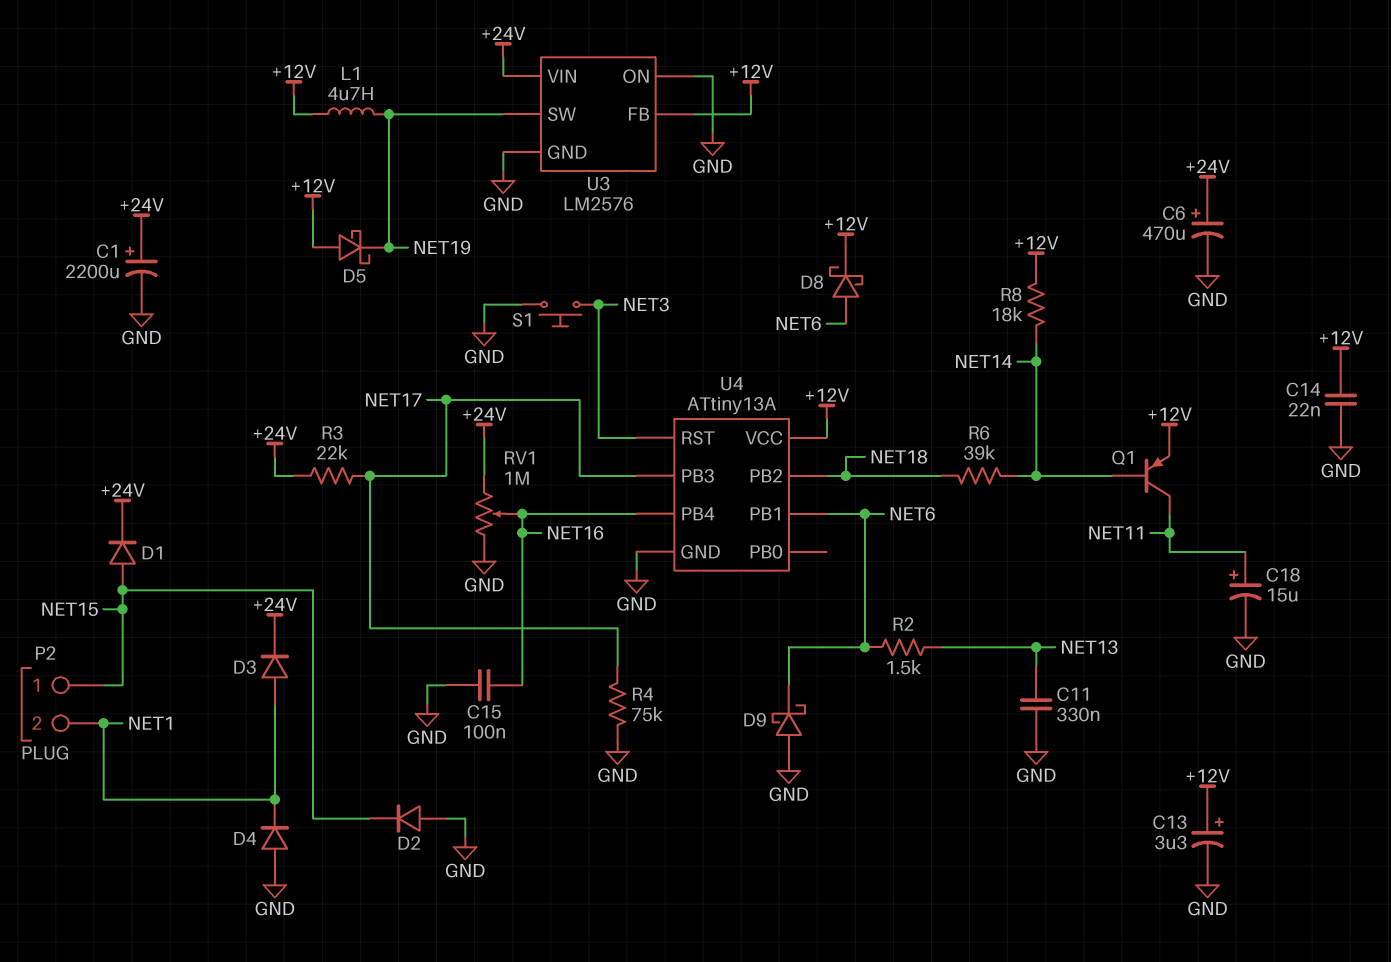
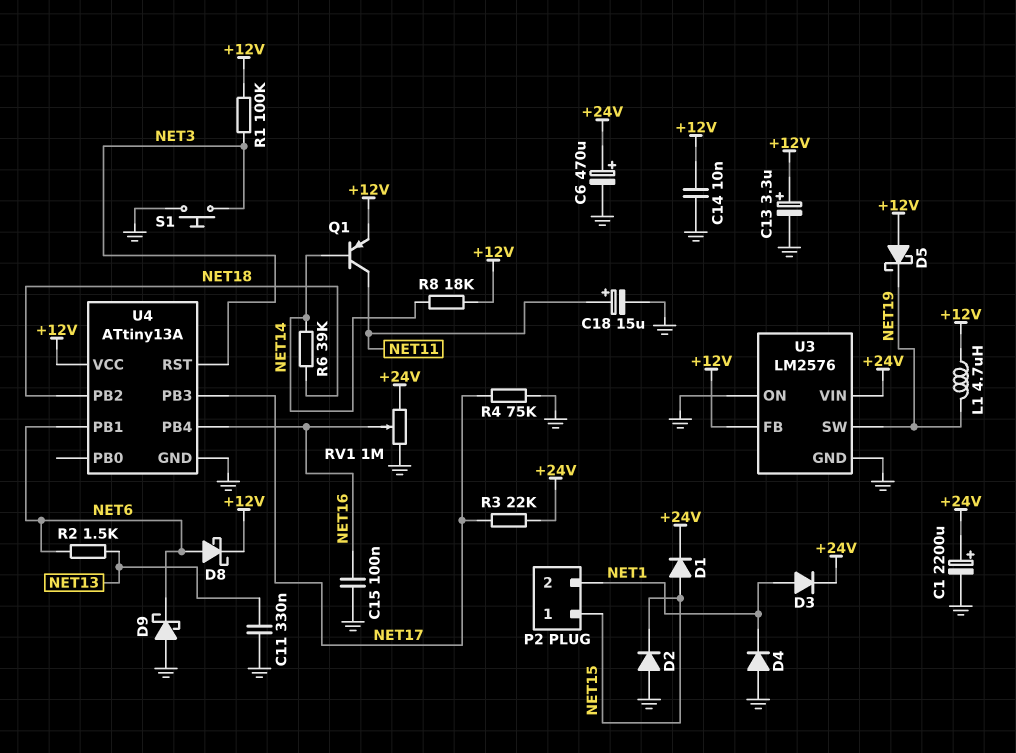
C14: 22nF (+12V, GND) -> 10nF (+12V, GND)
R1: none -> 100k (+12V, NET3)

